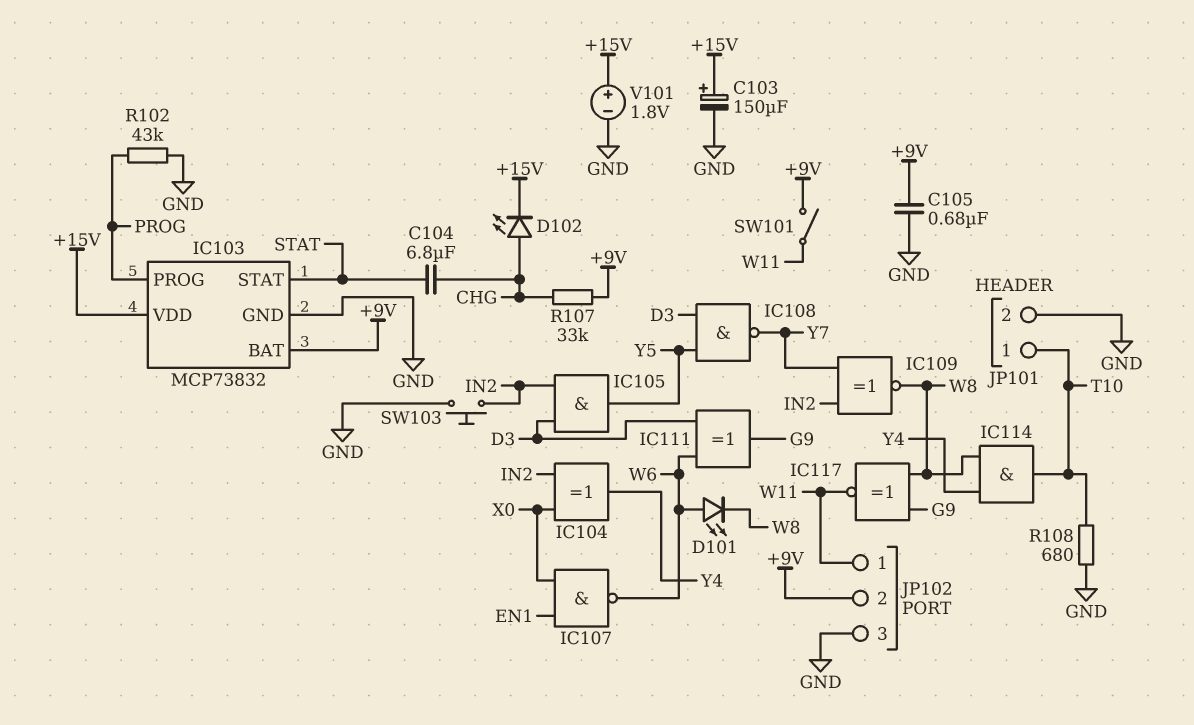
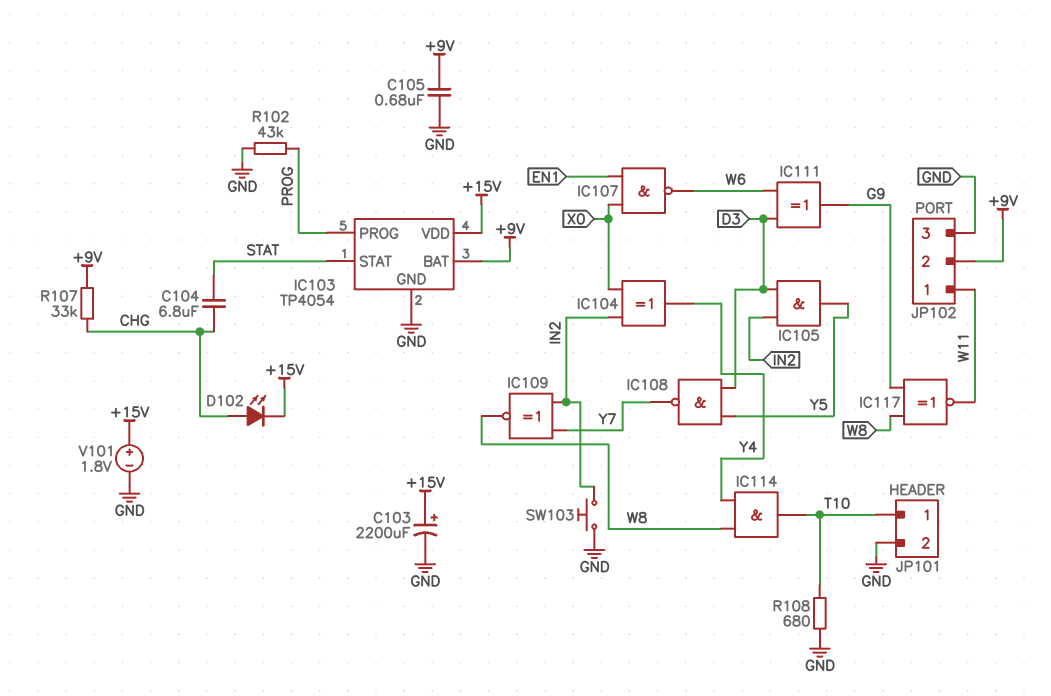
C103: 150uF (plus +15V, minus GND) -> 2200uF (plus +15V, minus GND)
D101: LED (A W6, K W8) -> none
IC103: MCP73832 -> TP4054
SW101: switch (+9V, W11) -> none

